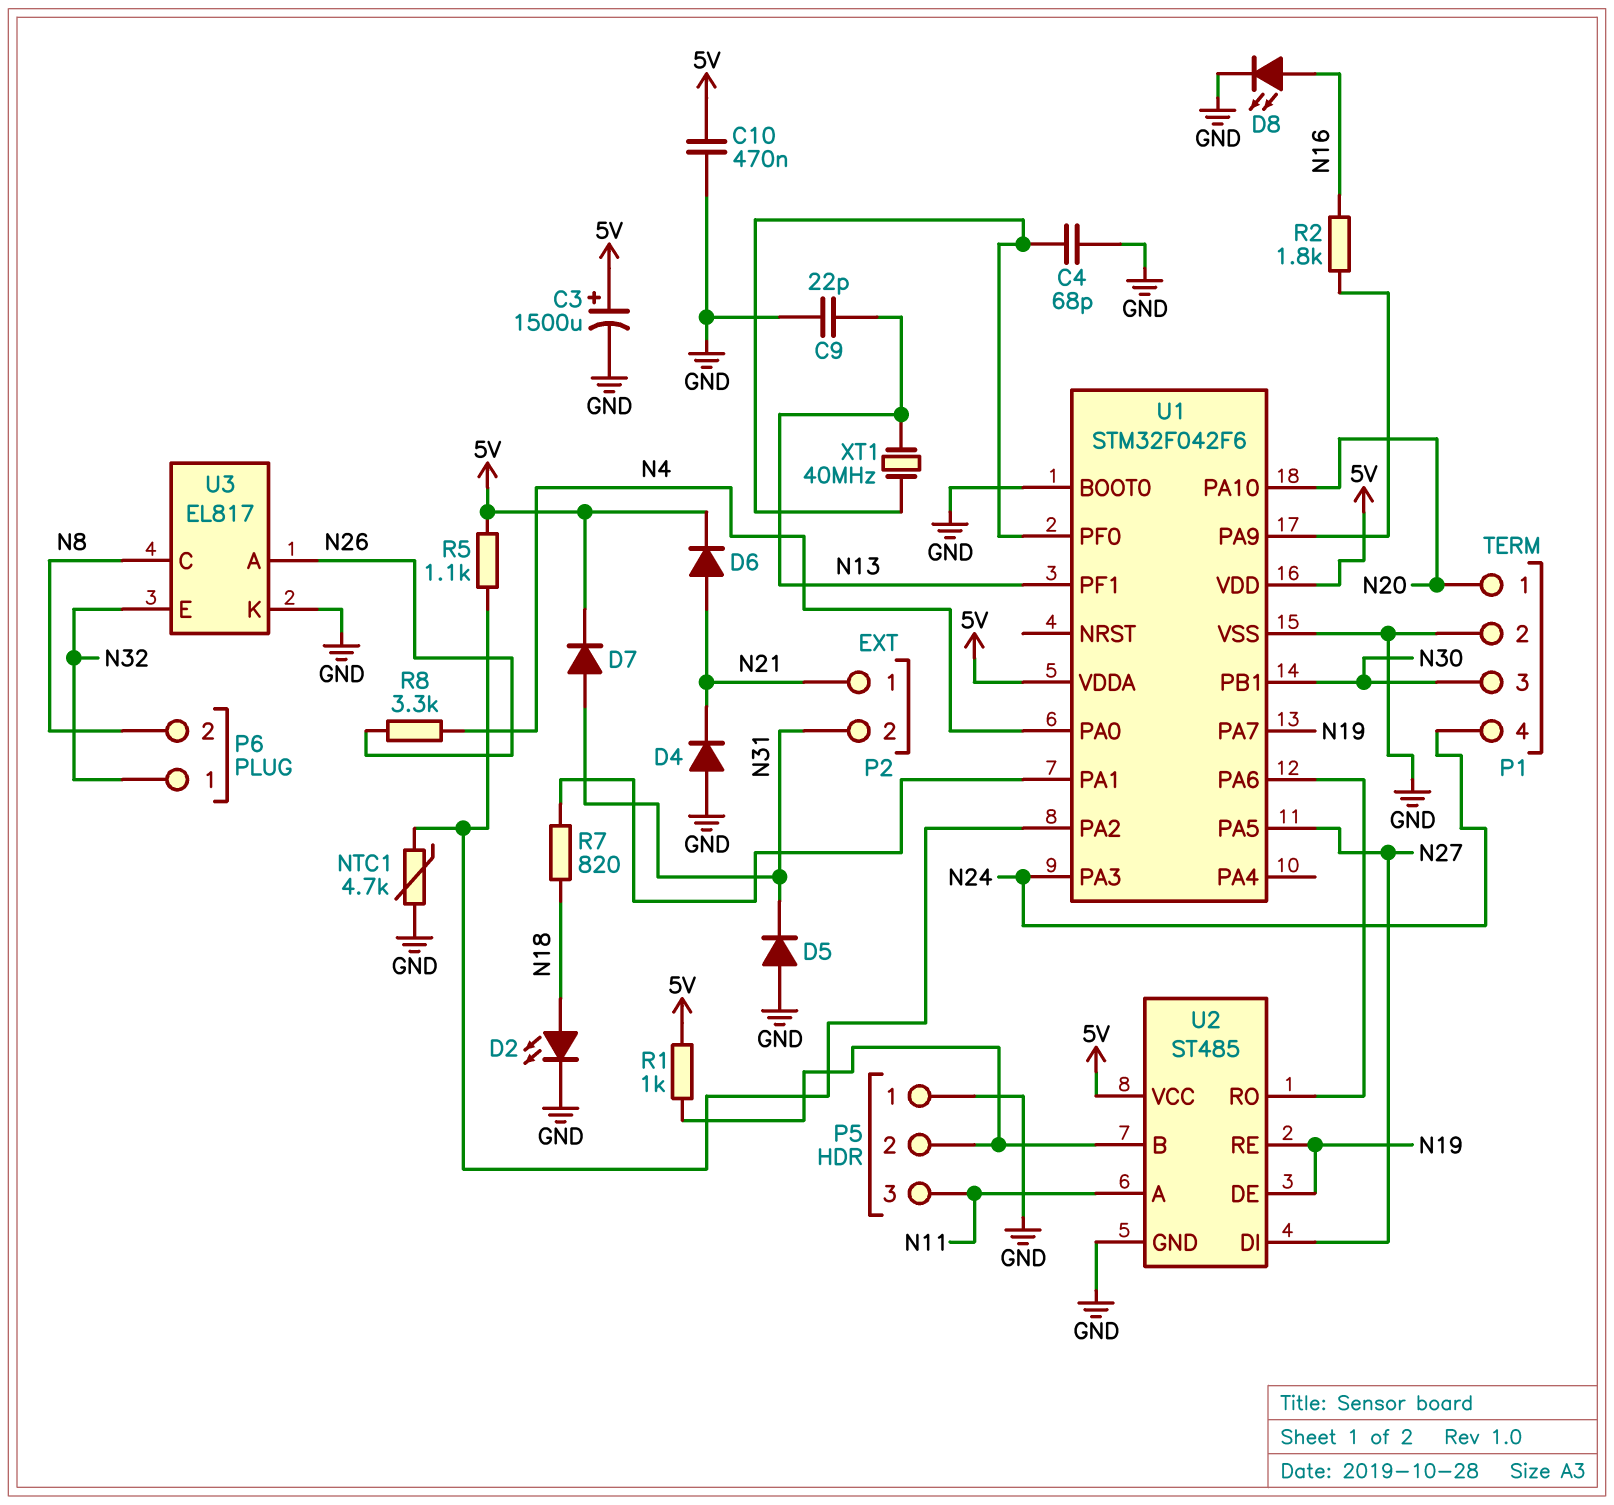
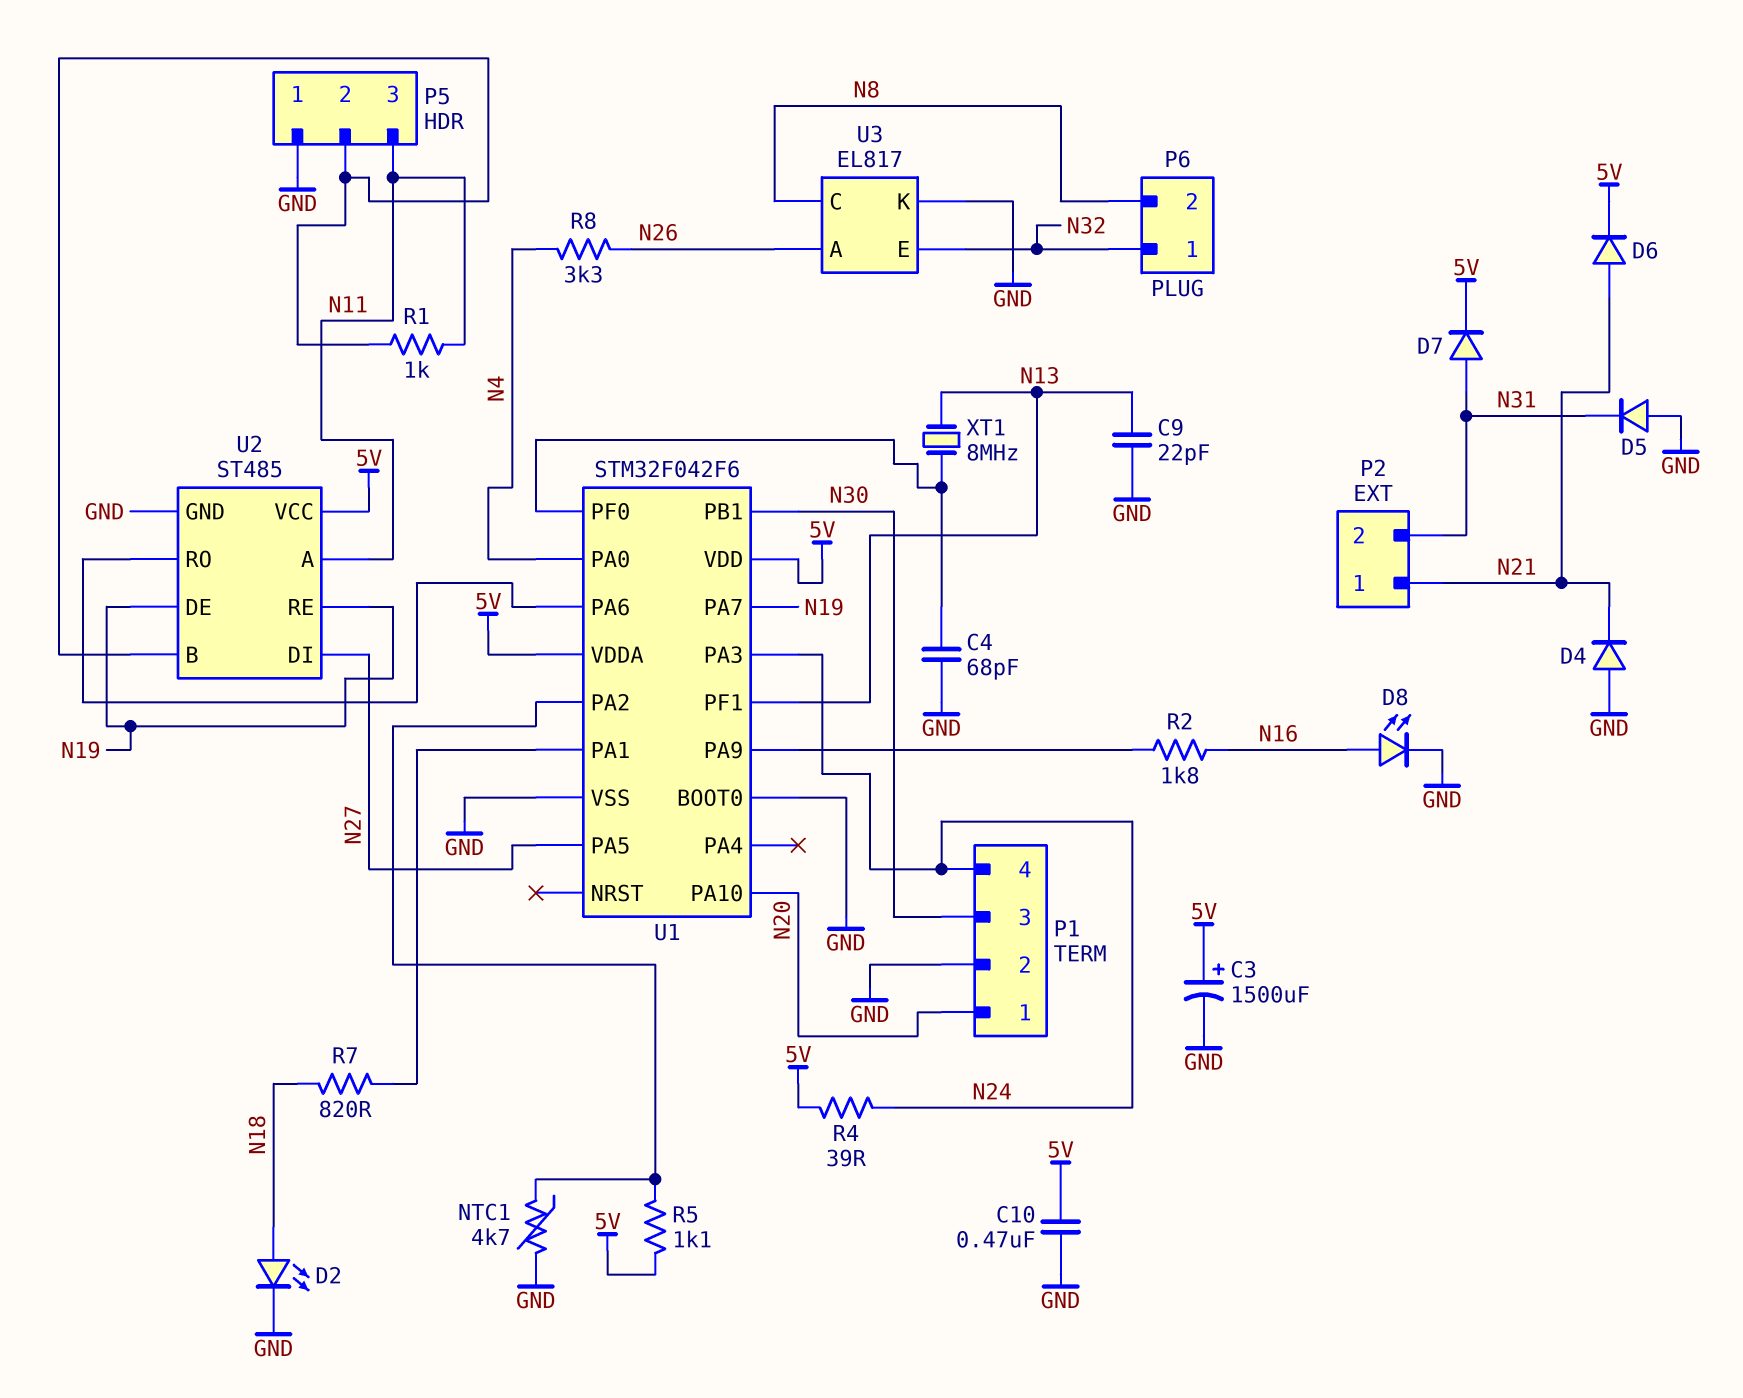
R1: 1k (5V, P5/2) -> 1k (N11, P5/2)
R4: none -> 39 (5V, N24)
XT1: 40MHz (N13, U1/PF0) -> 8MHz (N13, U1/PF0)

